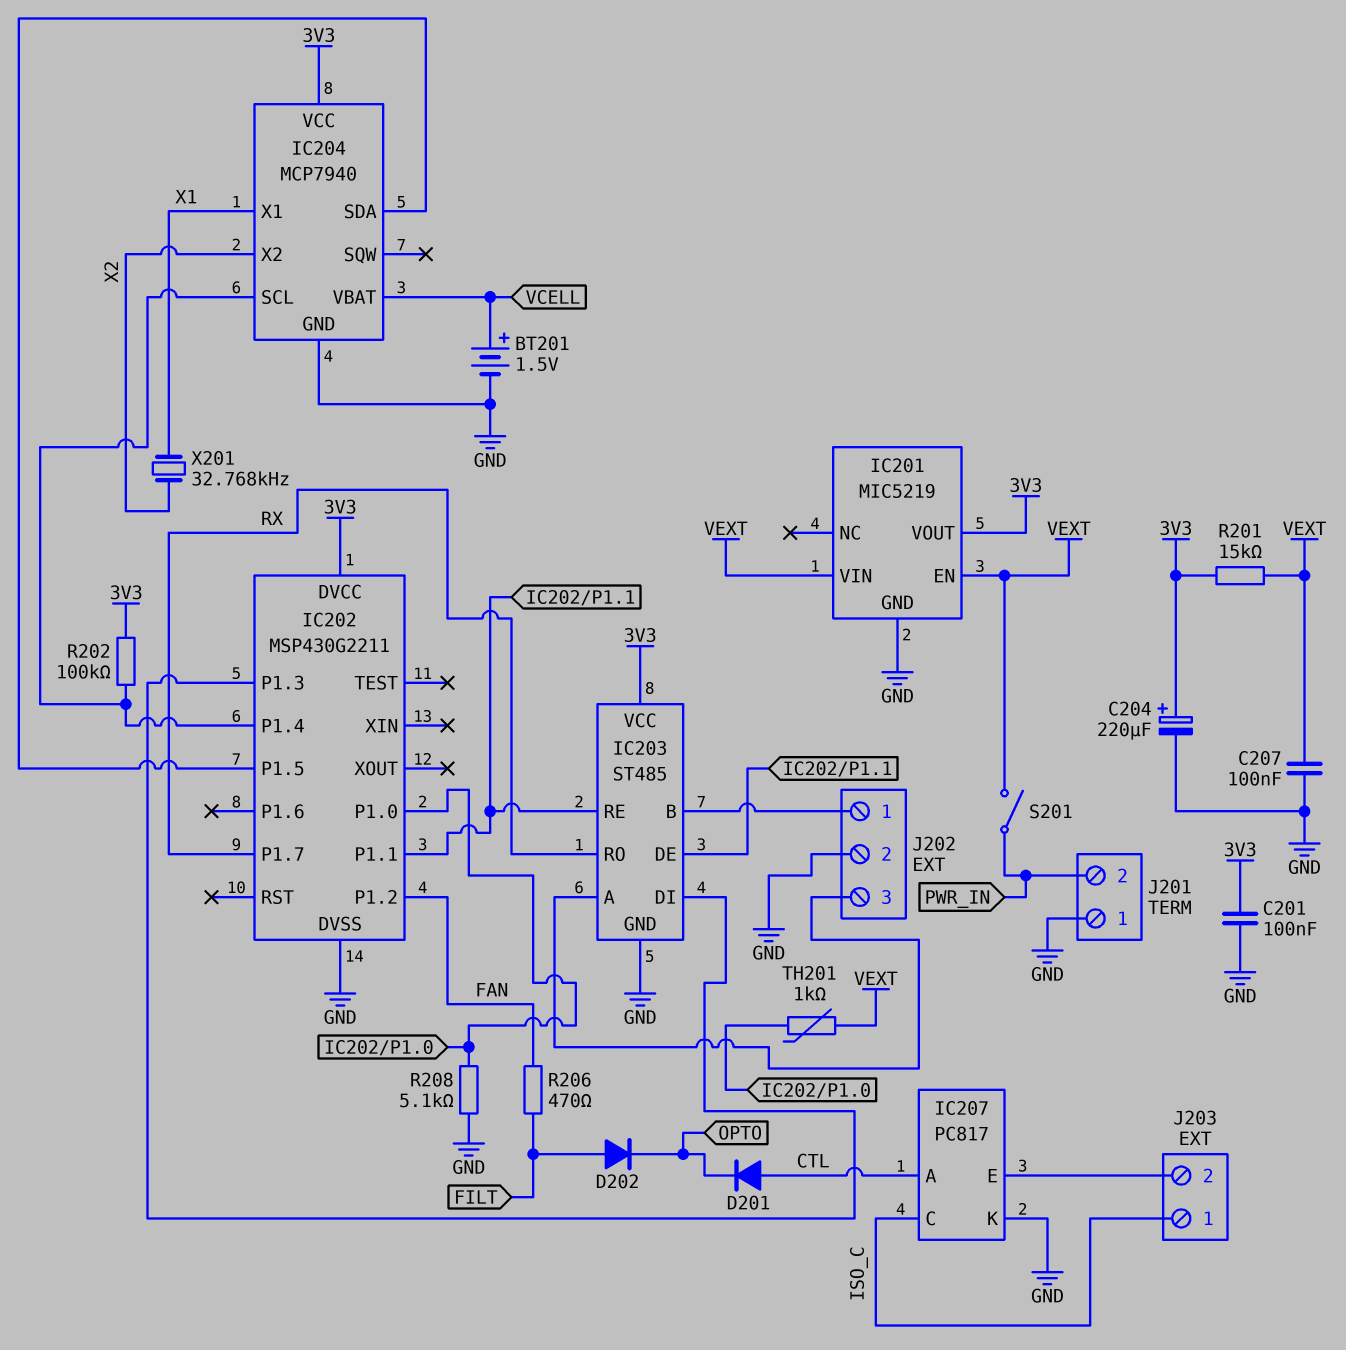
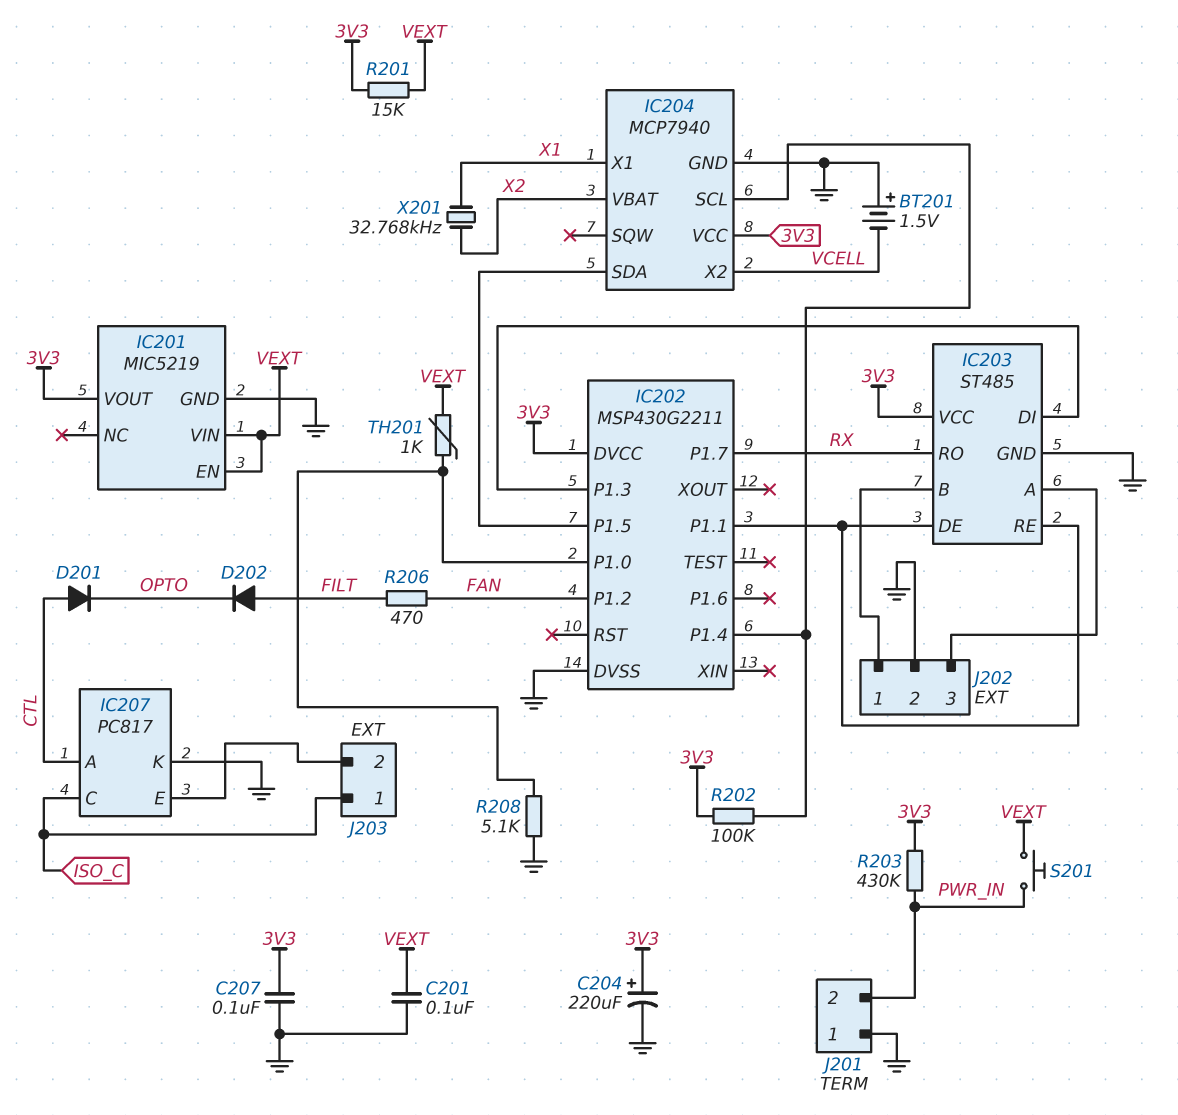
BT201: 1.5V (plus VCELL, minus GND) -> 1.5V (plus GND, minus VCELL)
C201: 100nF (3V3, GND) -> 100nF (GND, VEXT)
C207: 100nF (GND, VEXT) -> 100nF (3V3, GND)
IC204 pin VBAT: VCELL -> X2
IC204 pin X2: X2 -> VCELL
R203: none -> 430k (3V3, PWR_IN)
S201: switch (PWR_IN, VEXT) -> button (PWR_IN, VEXT)

